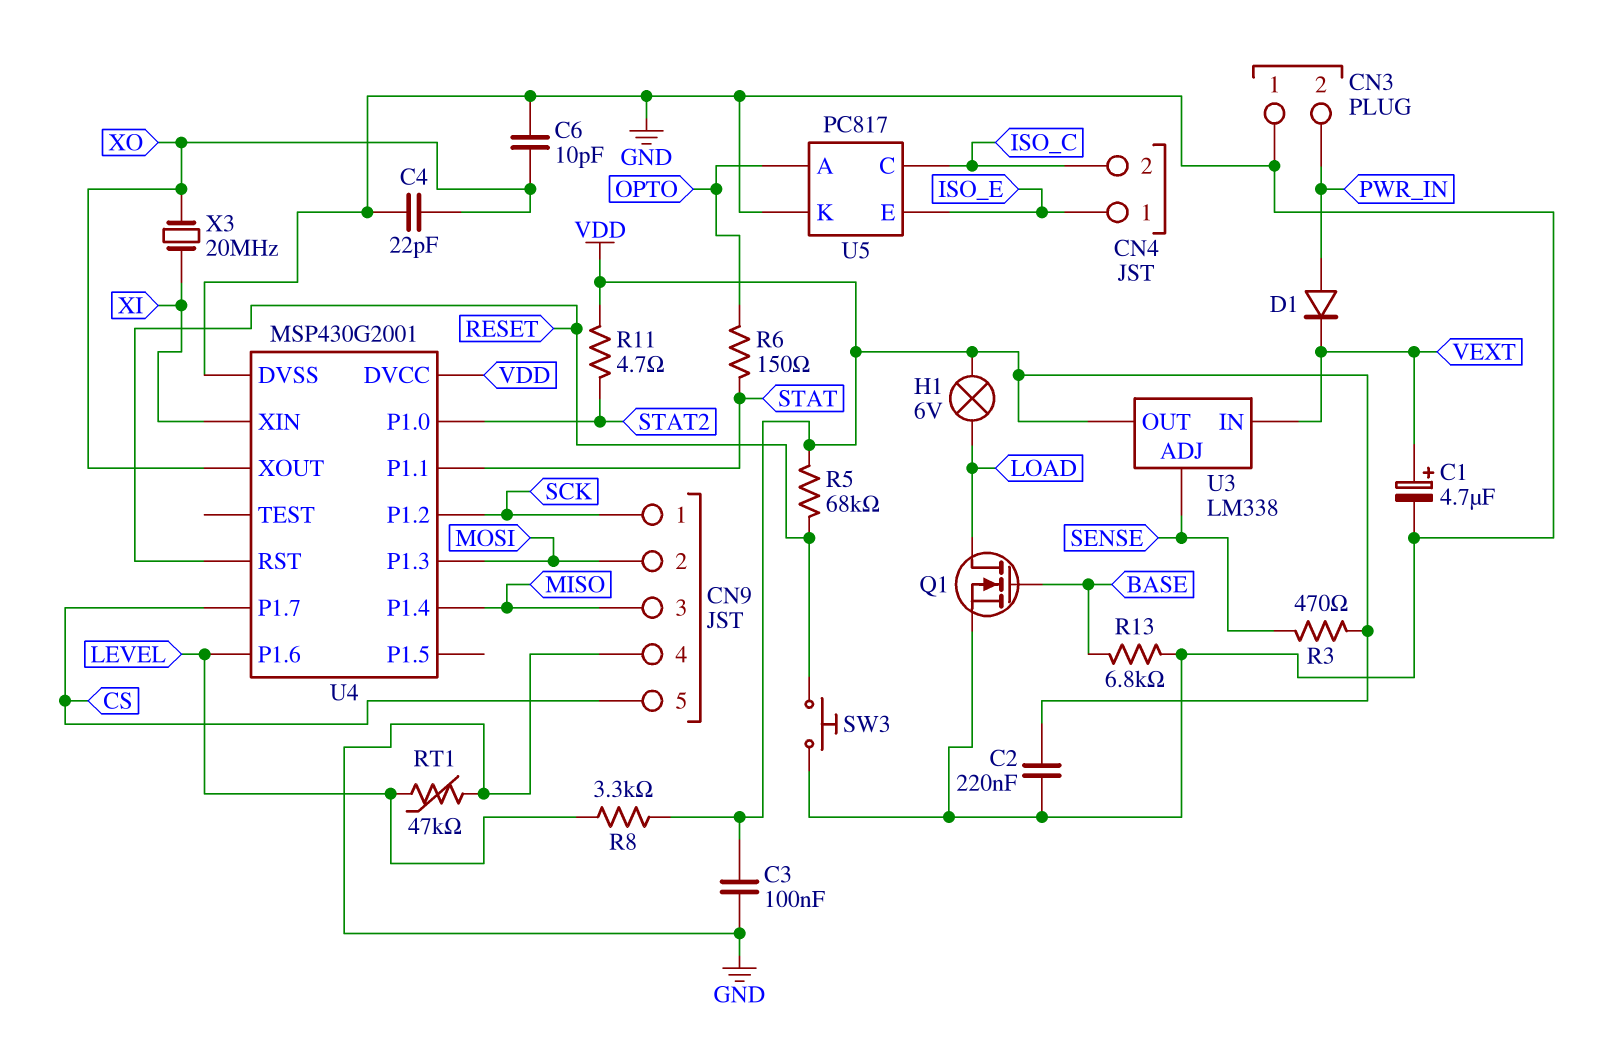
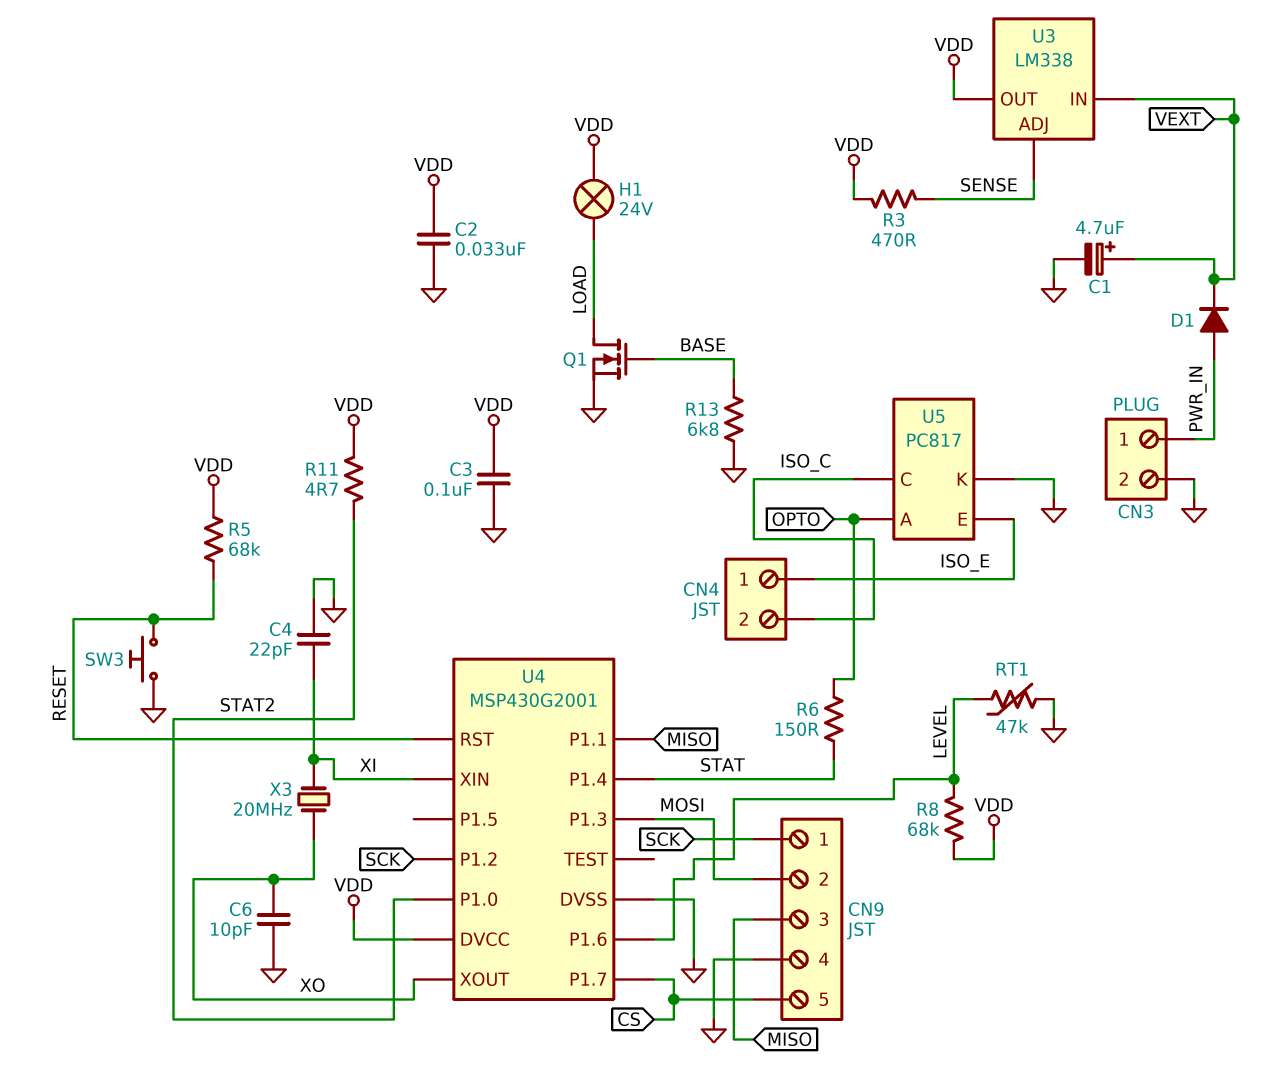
C2: 220nF (GND, VDD) -> 33nF (GND, VDD)
C4: 22pF (GND, XO) -> 22pF (GND, XI)
CN3 pin 1: GND -> PWR_IN
CN3 pin 2: PWR_IN -> GND
H1: lamp 6V (LOAD, VDD) -> lamp 24V (LOAD, VDD)
R8: 3.3k (LEVEL, VDD) -> 68k (LEVEL, VDD)
U4 pin P1.1: STAT -> MISO
U4 pin P1.4: MISO -> STAT

